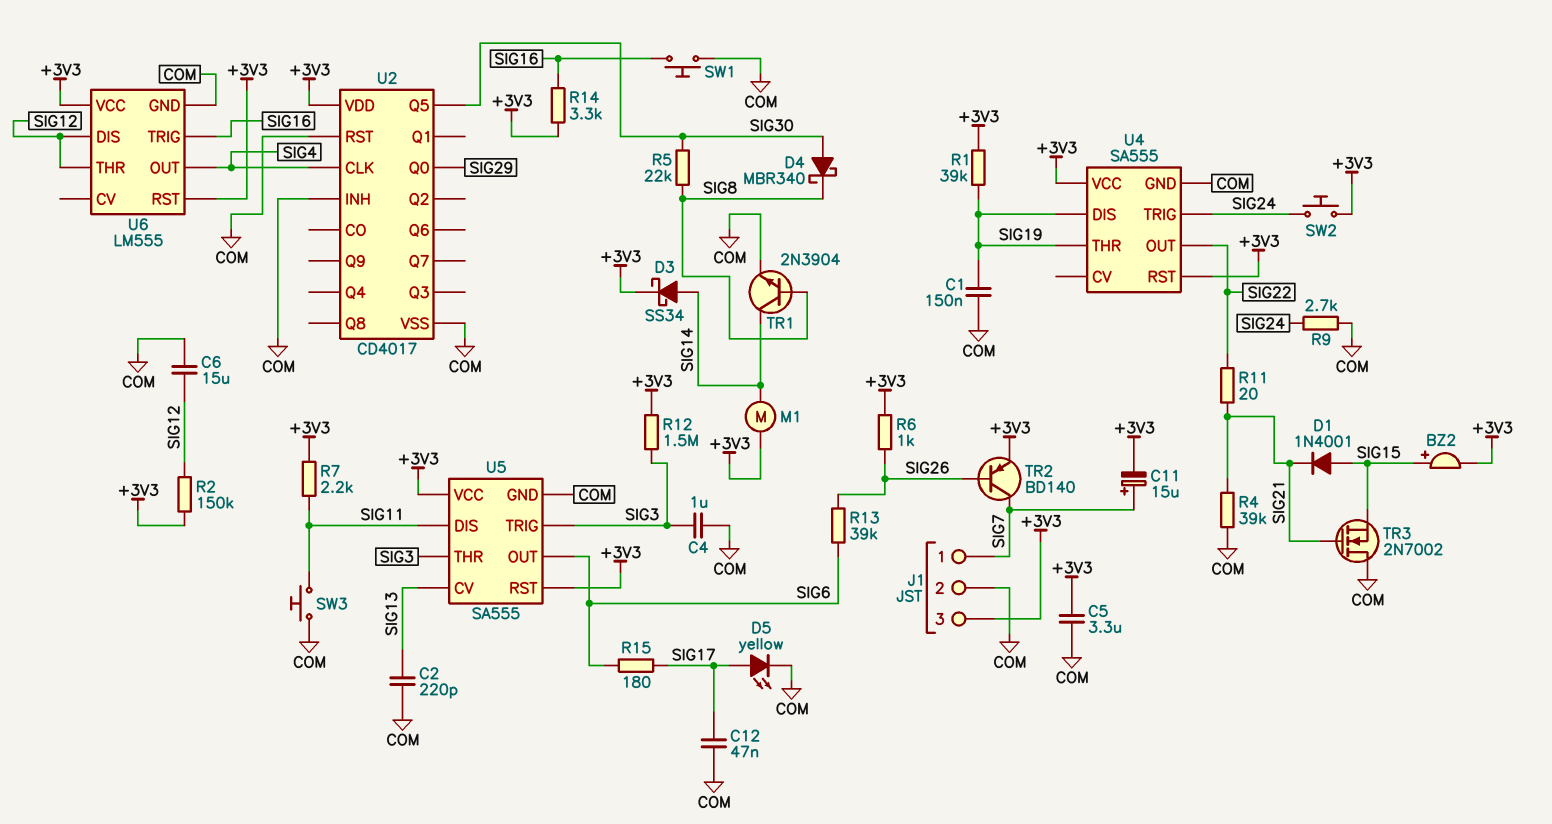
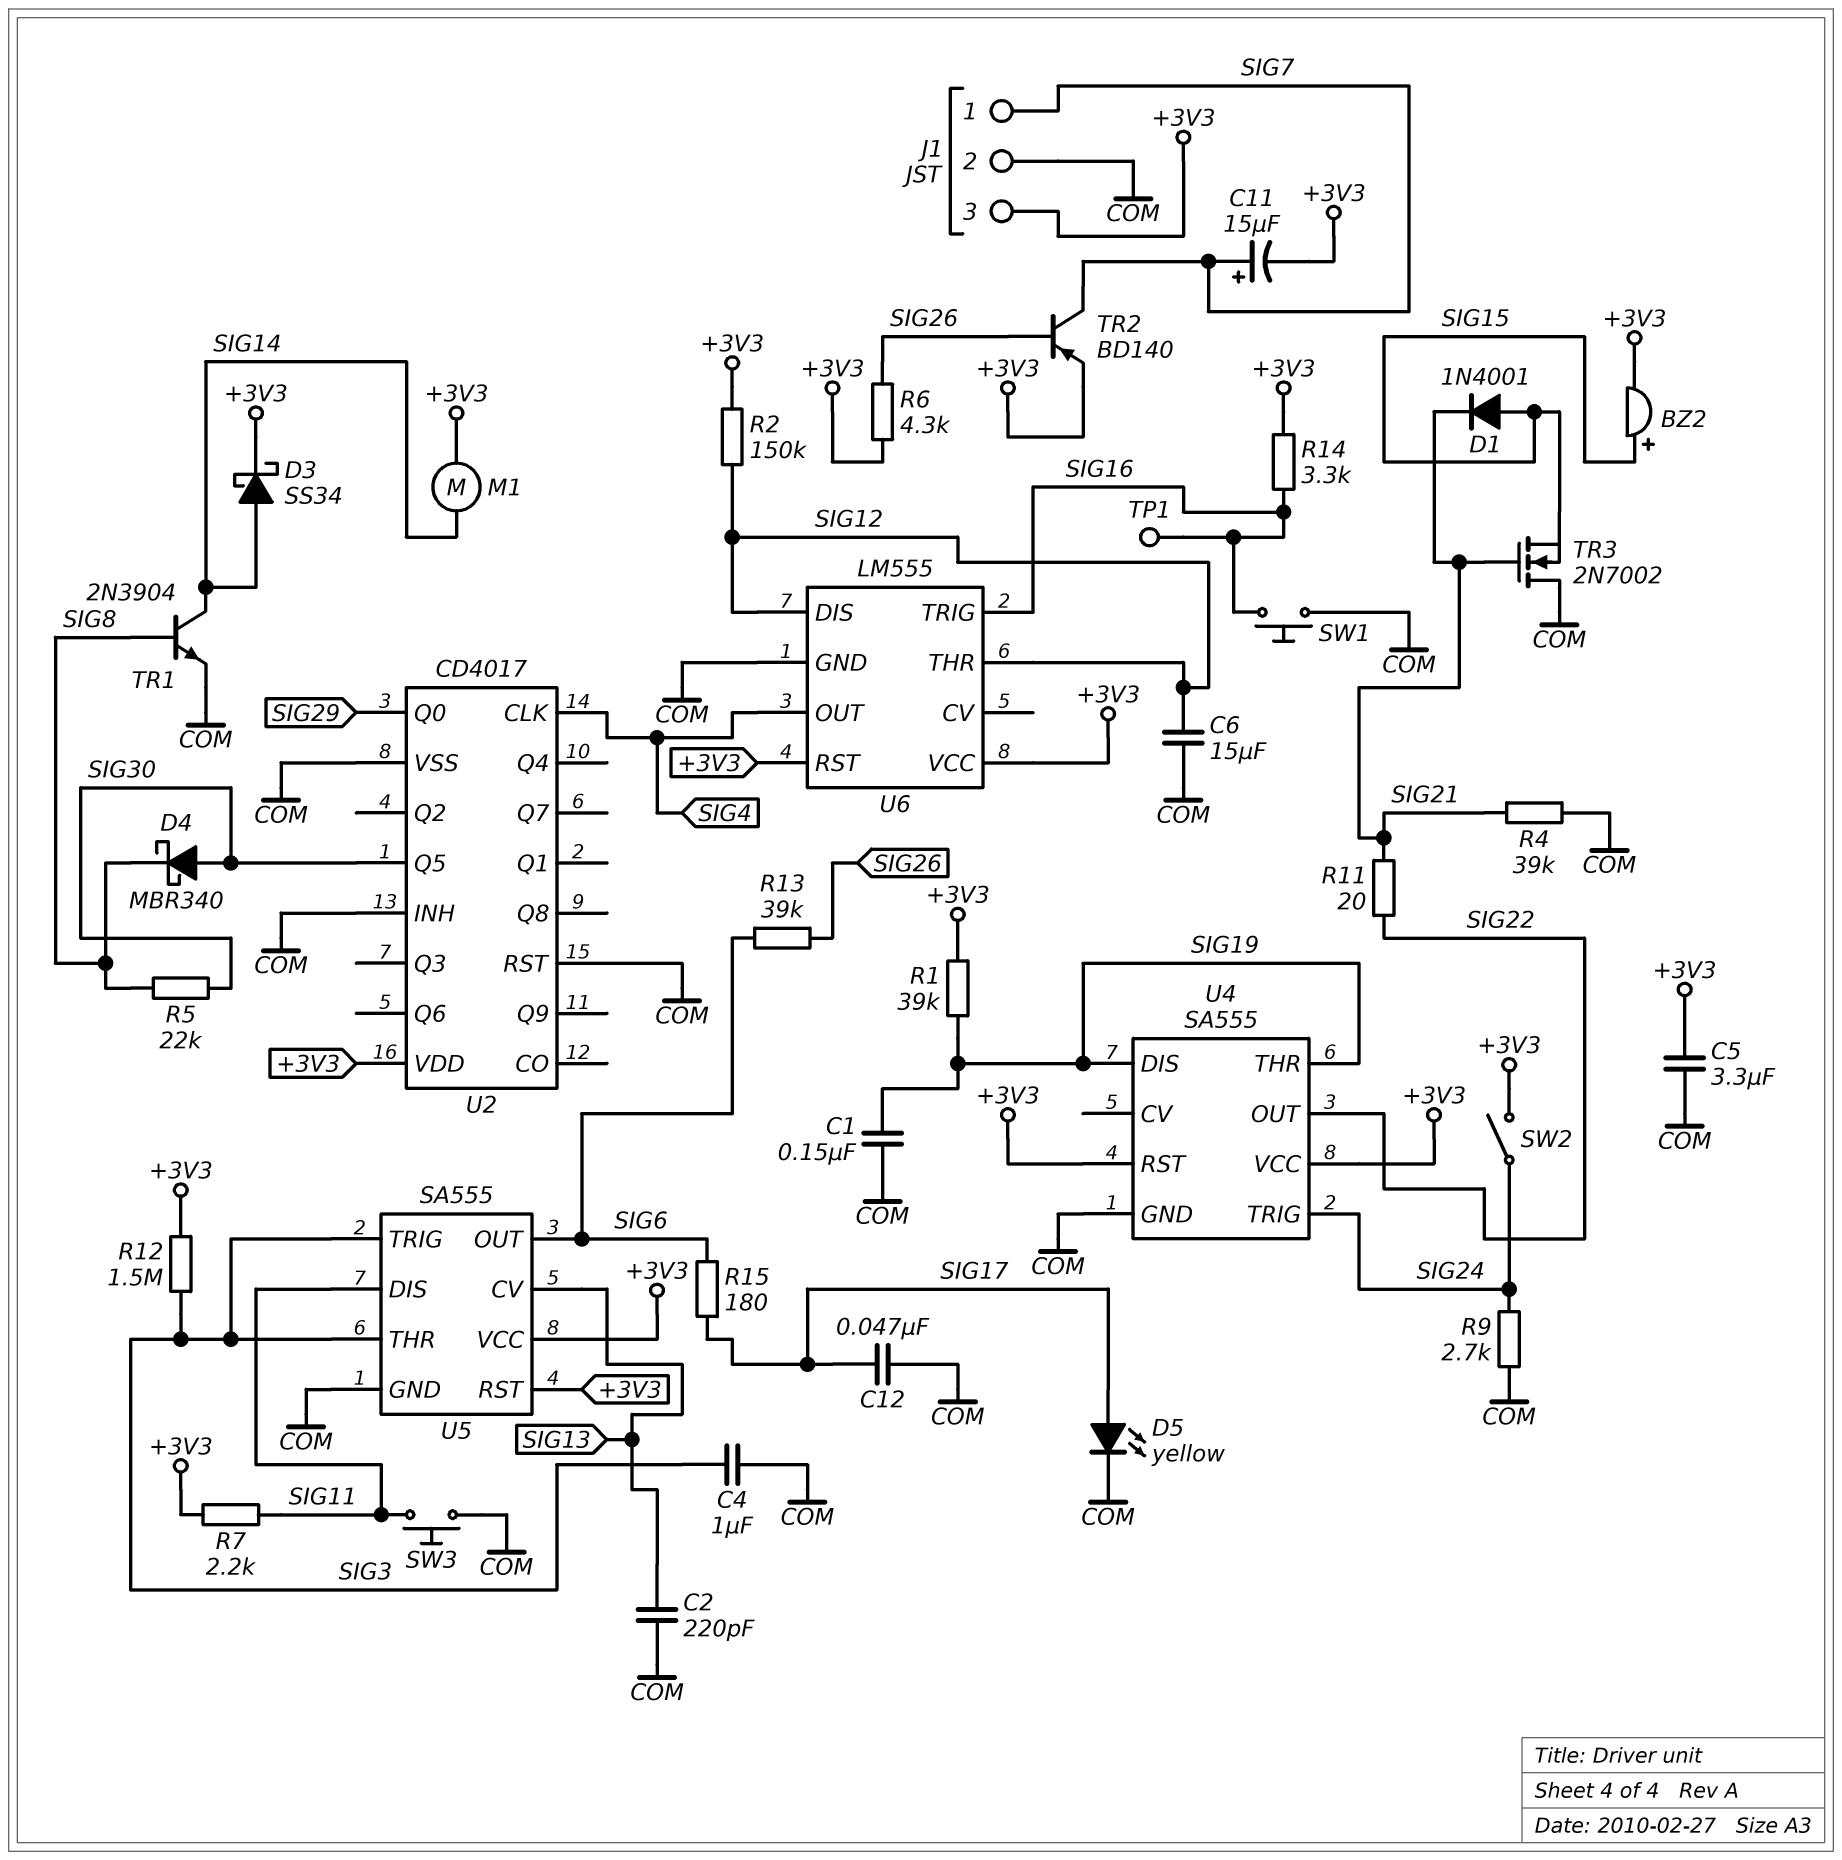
R6: 1k (+3V3, SIG26) -> 4.3k (+3V3, SIG26)
SW2: button (+3V3, SIG24) -> switch (+3V3, SIG24)
TP1: none -> test point (SIG16)

